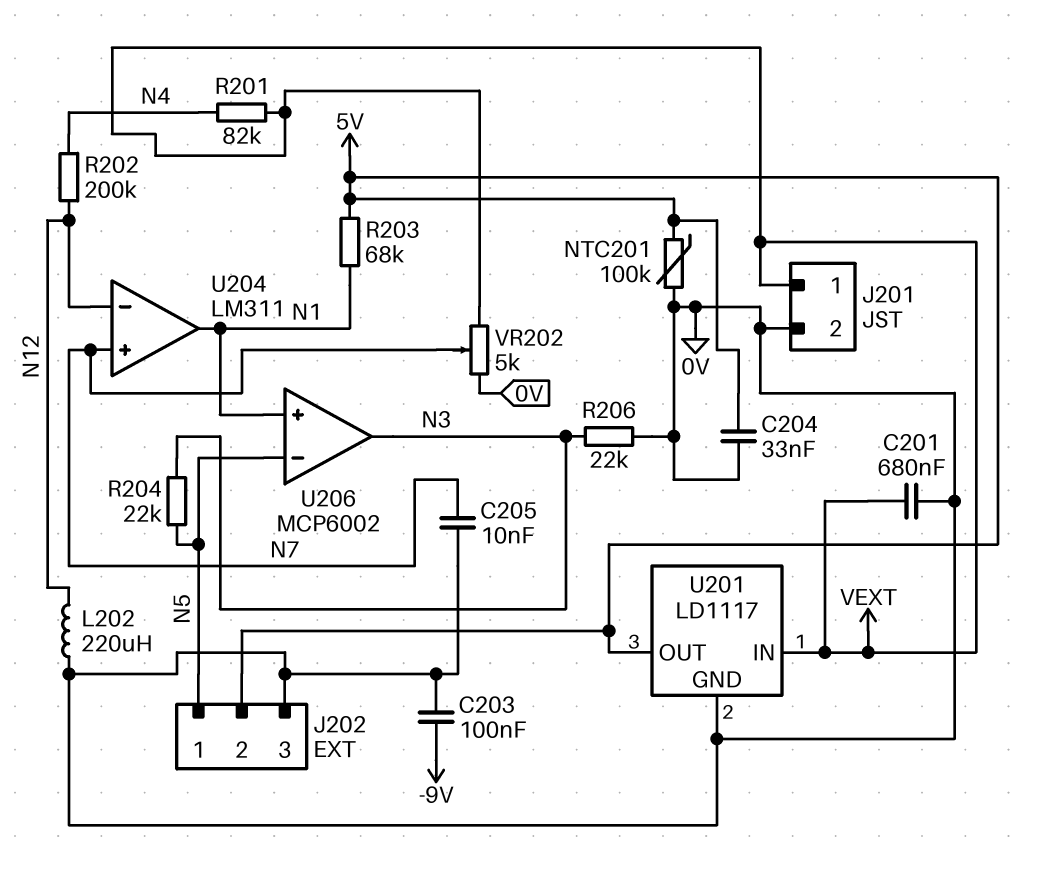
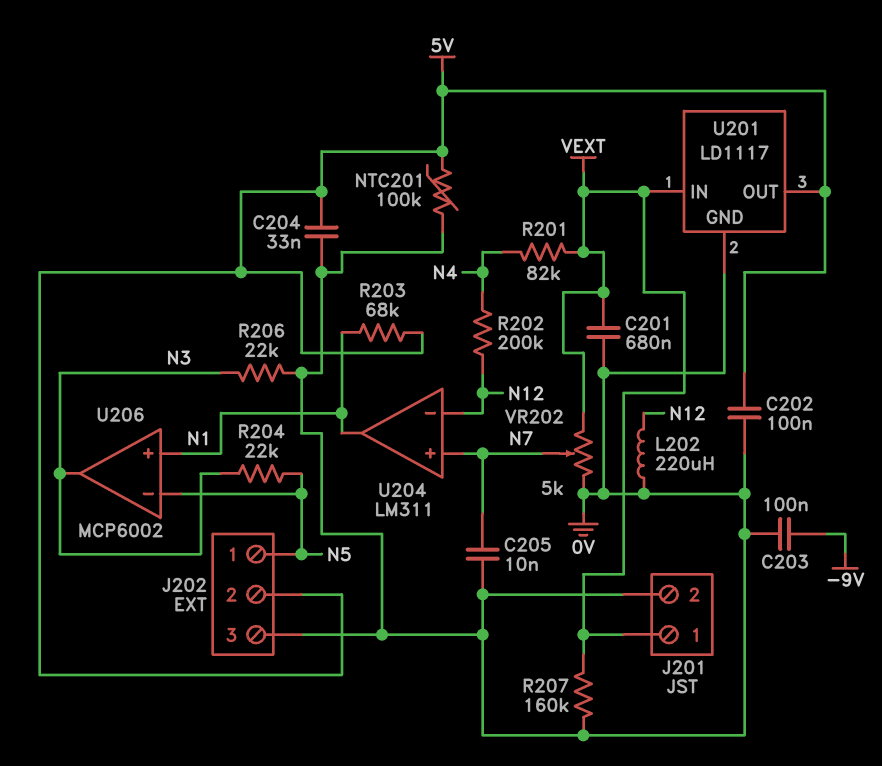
C202: none -> 100nF (0V, 5V)
R207: none -> 160k (0V, VEXT)

